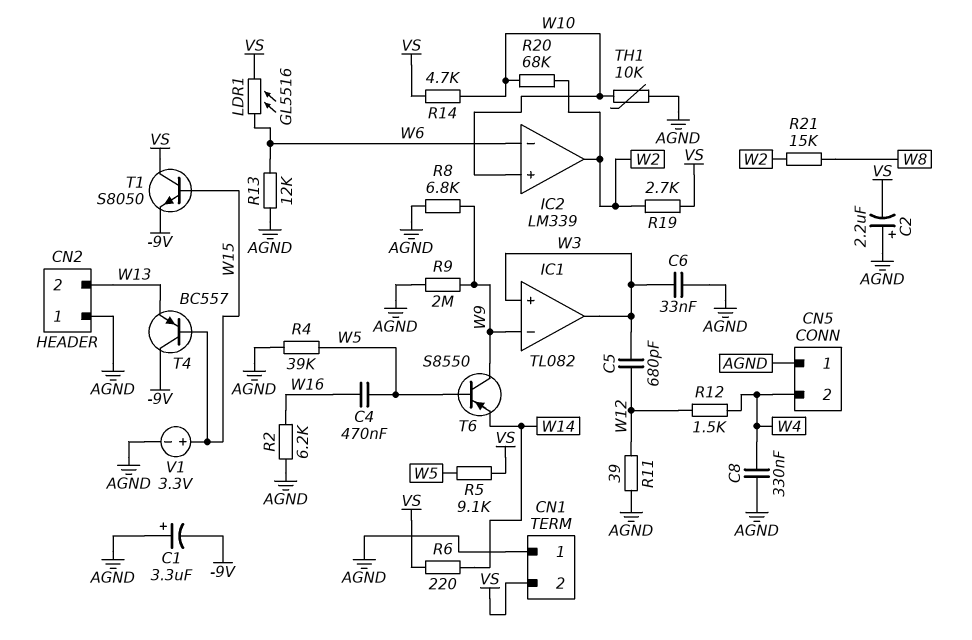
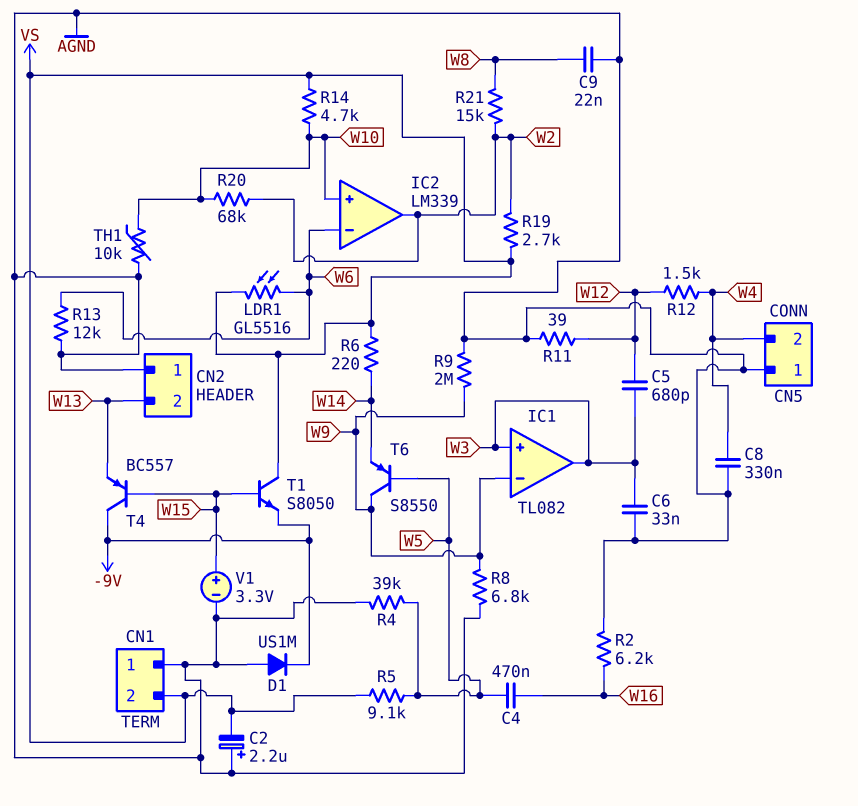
C1: 3.3uF (plus AGND, minus -9V) -> none
C9: none -> 22nF (AGND, W8)
D1: none -> diode US1M (A AGND, K -9V)

